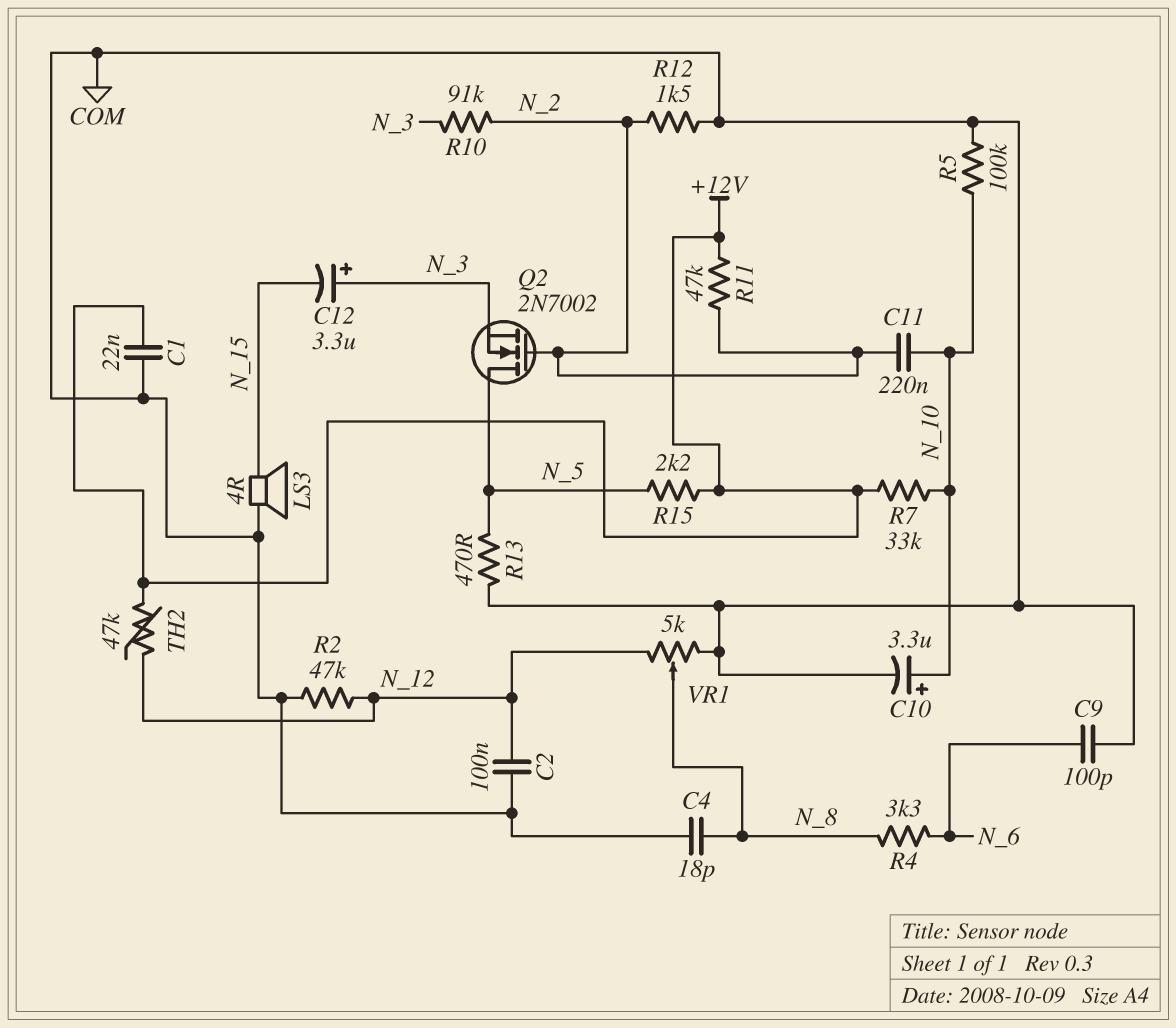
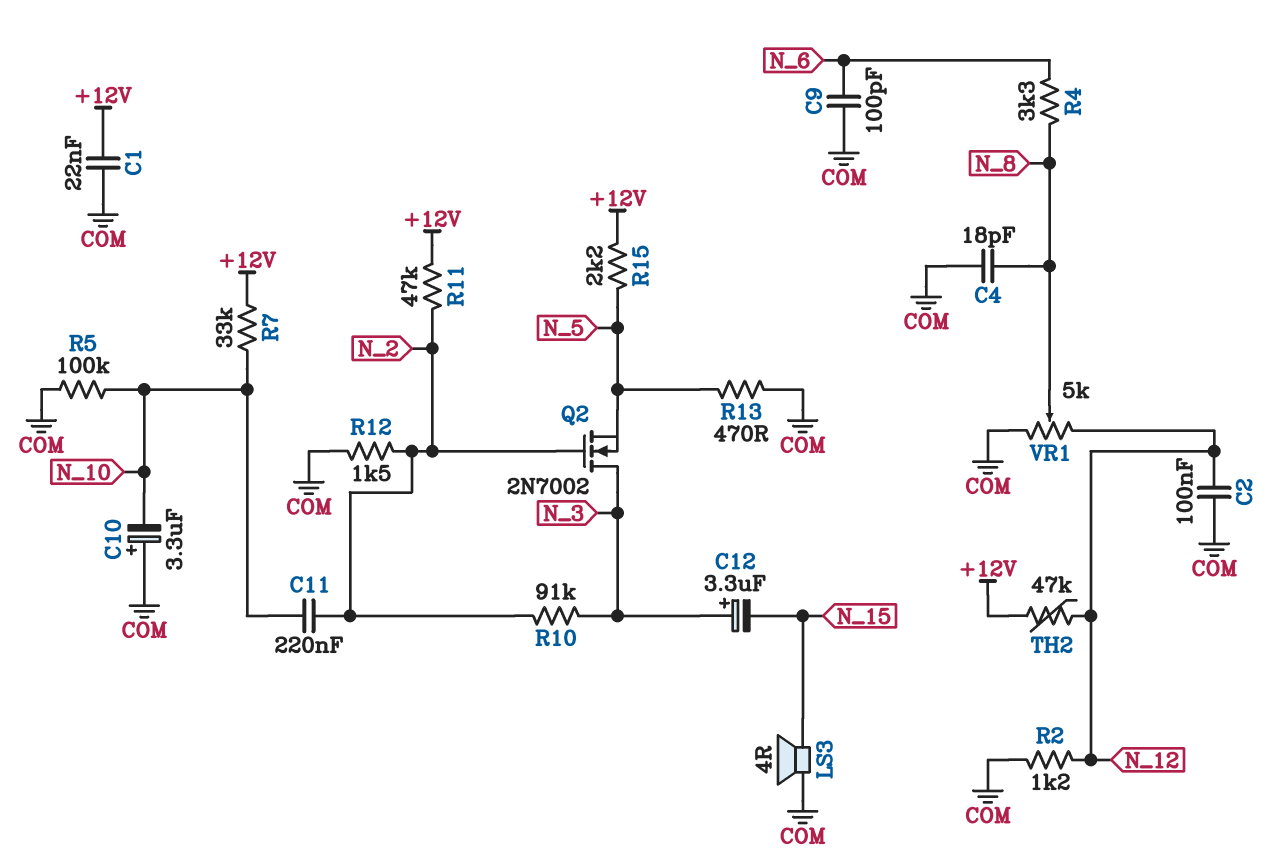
C10: 3.3uF (plus N_10, minus COM) -> 3.3uF (plus COM, minus N_10)
Q2: NMOS 2N7002 (G N_2, D N_5, S N_3) -> NMOS 2N7002 (G N_2, D N_3, S N_5)
R2: 47k (COM, N_12) -> 1.2k (COM, N_12)

